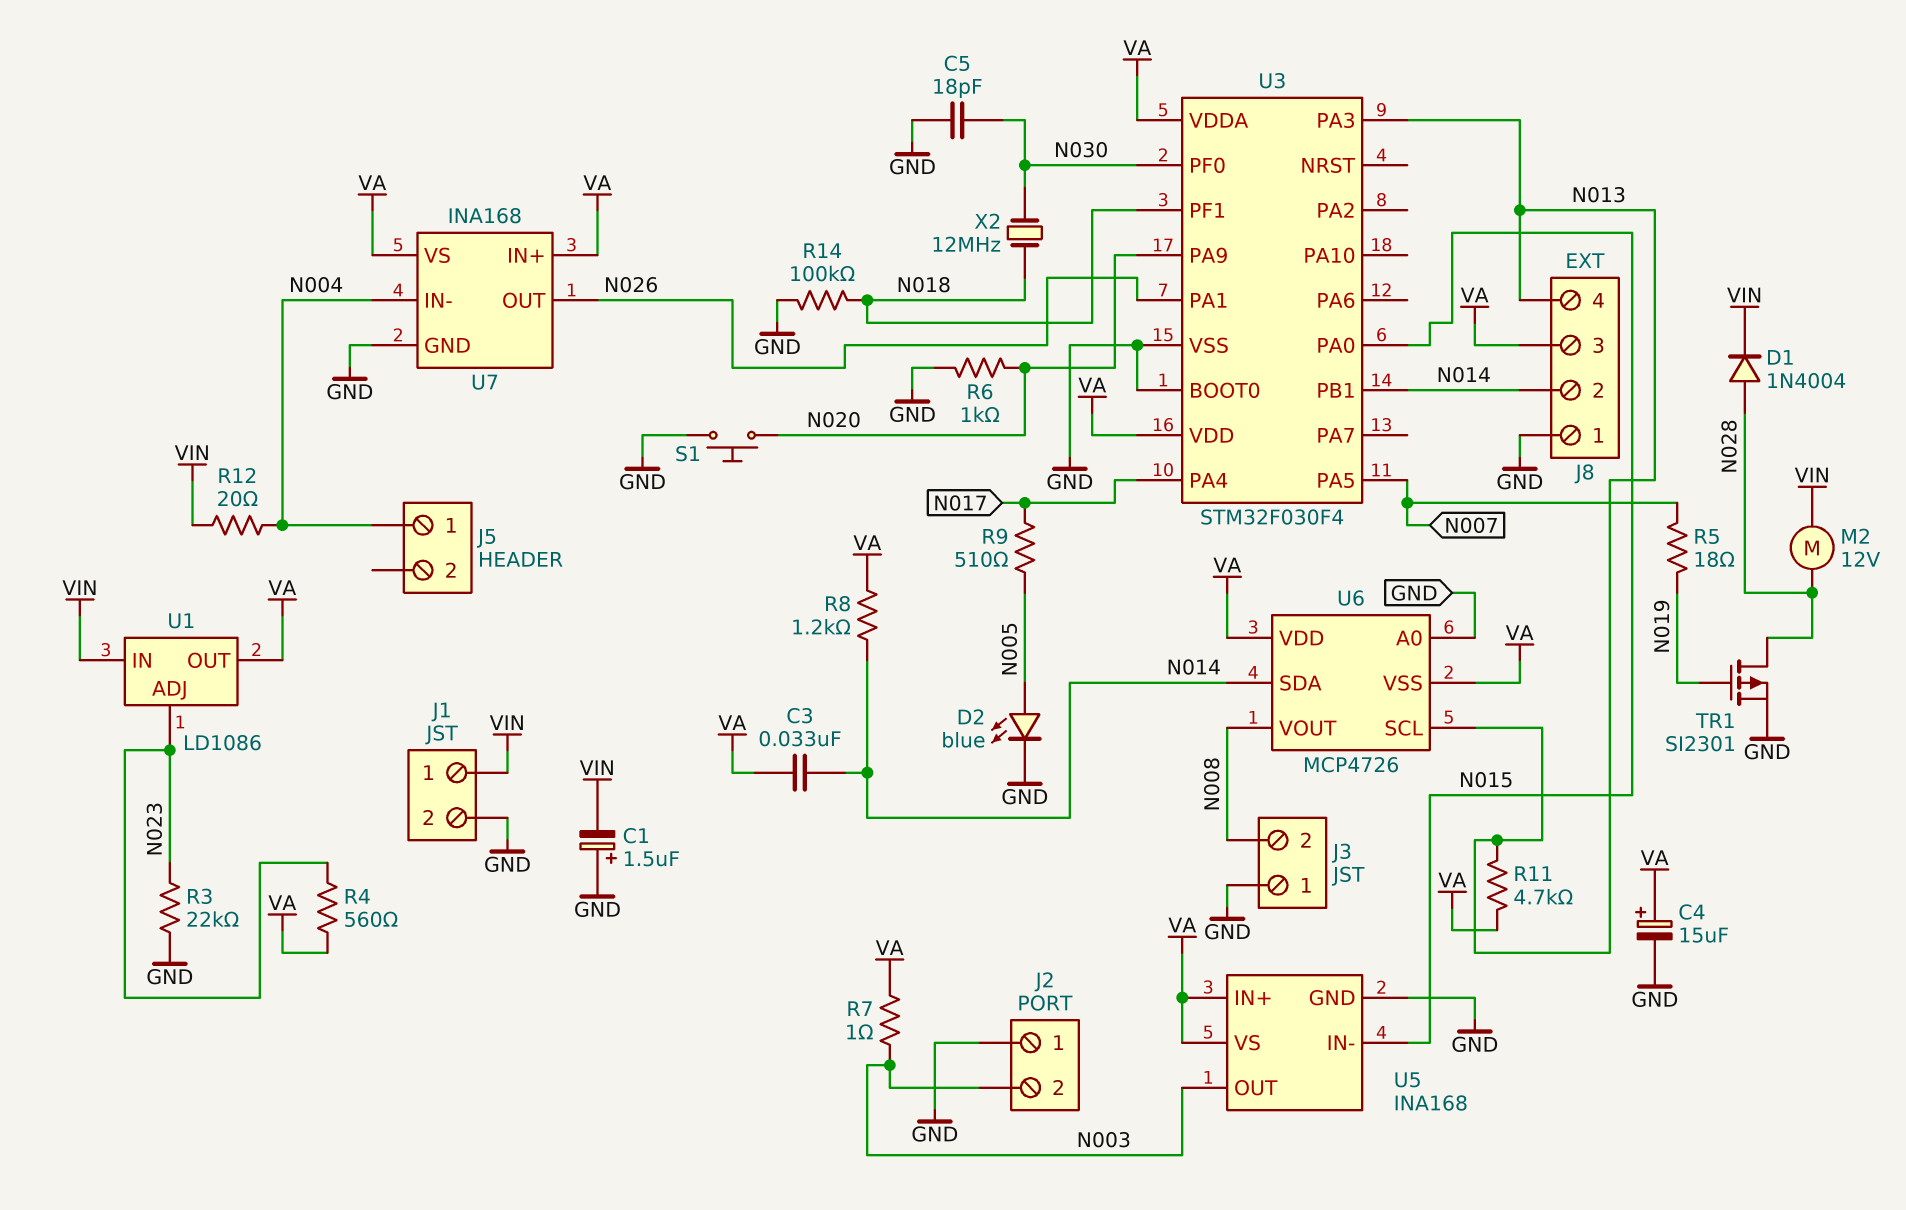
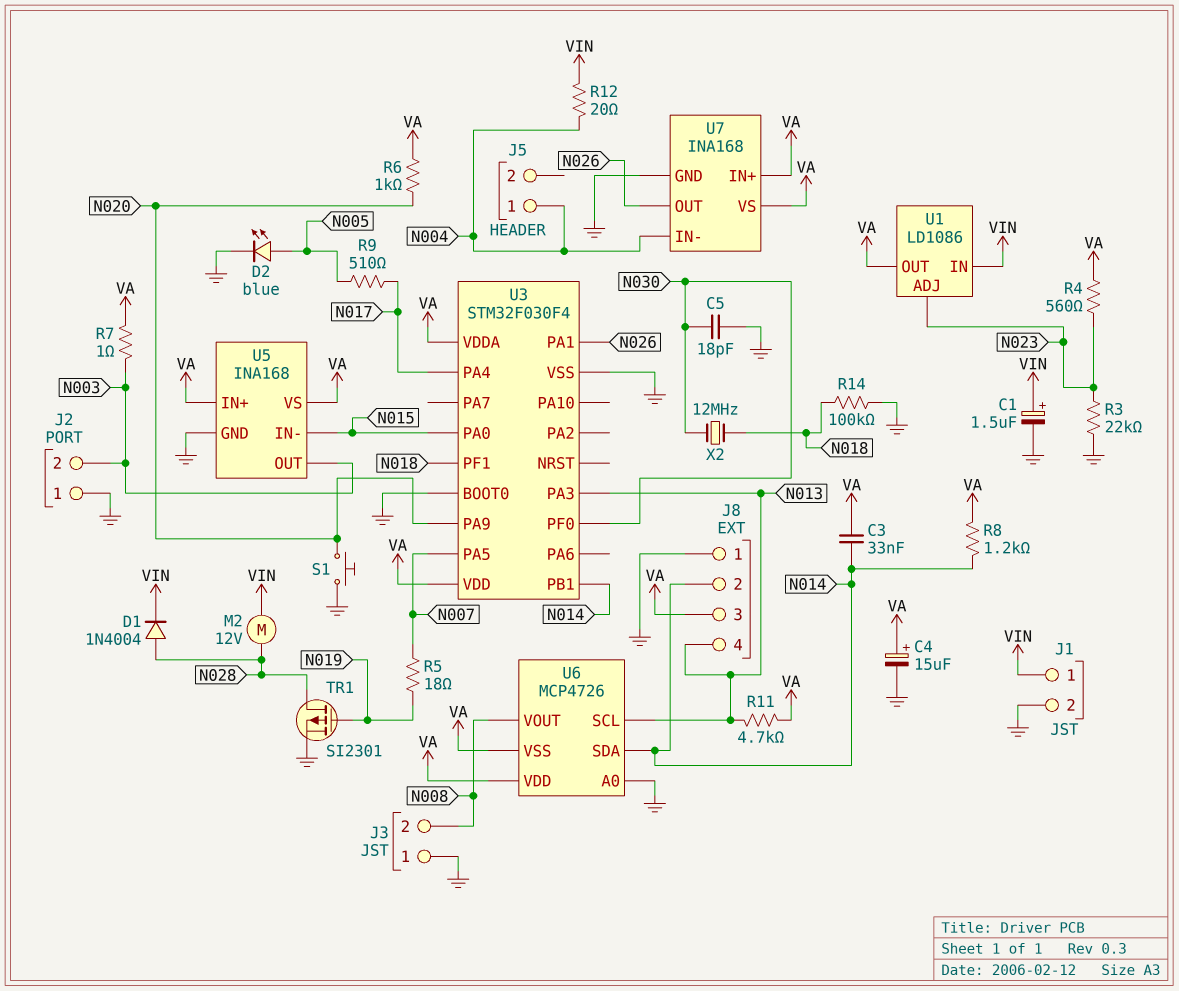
C1: 1.5uF (plus GND, minus VIN) -> 1.5uF (plus VIN, minus GND)
R6: 1k (GND, N020) -> 1k (N020, VA)

